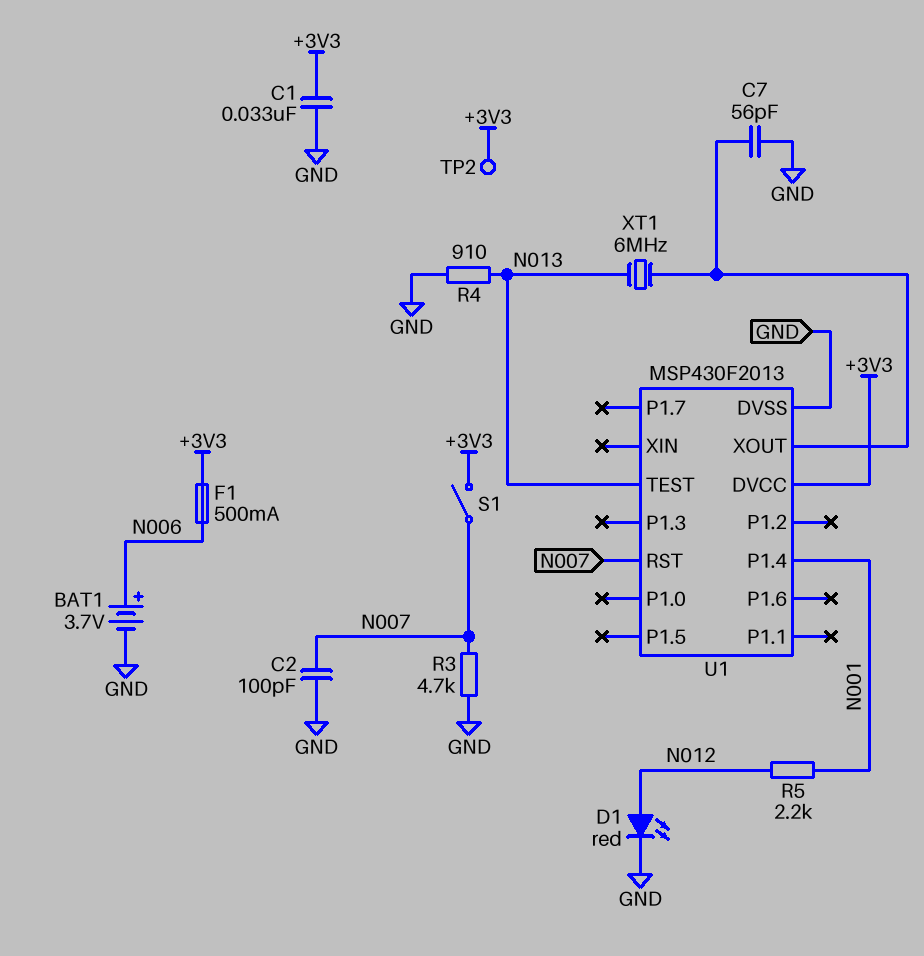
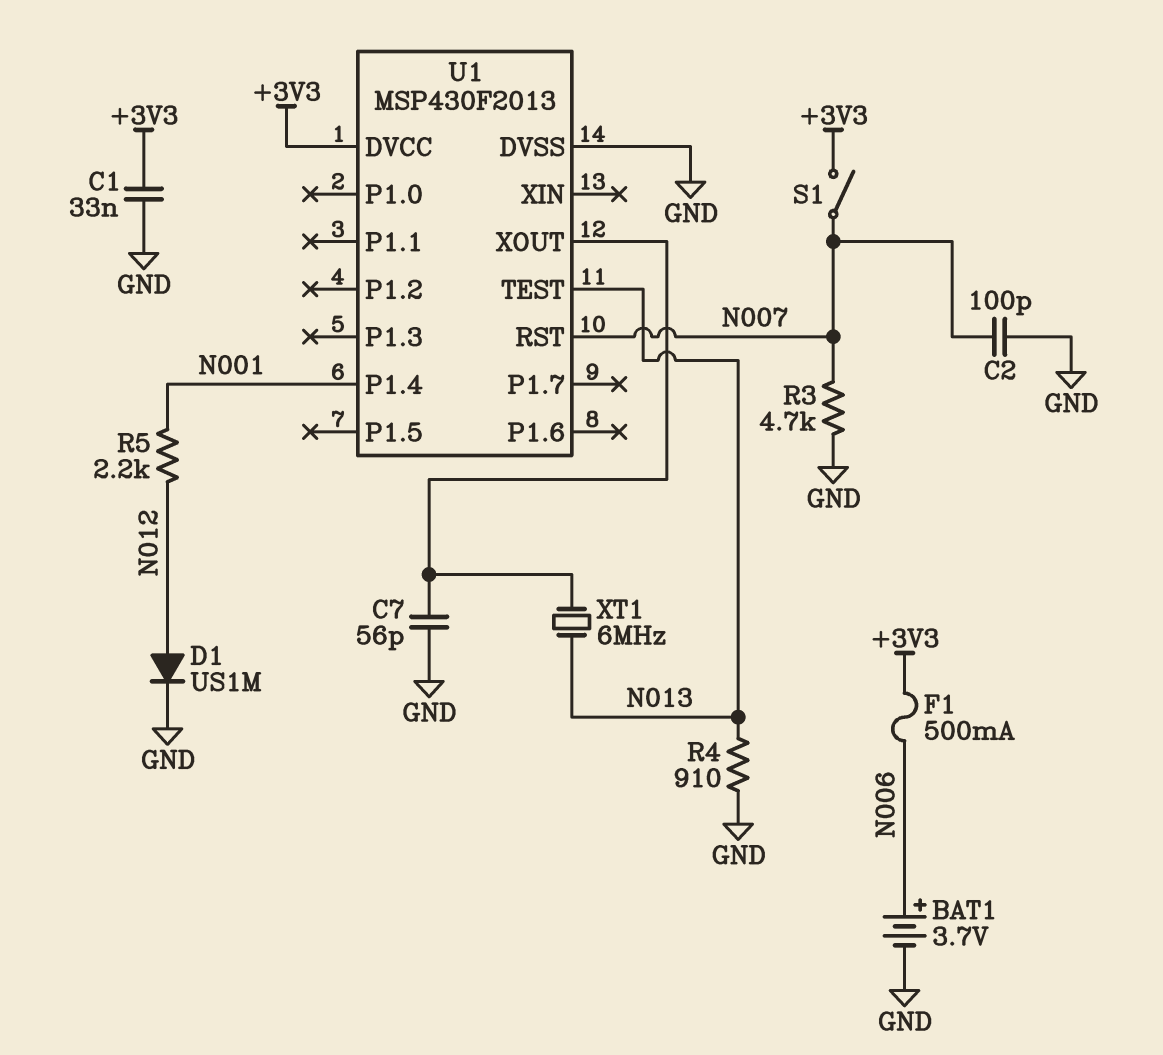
D1: LED red (A N012, K GND) -> diode US1M (A N012, K GND)
TP2: test point (+3V3) -> none

